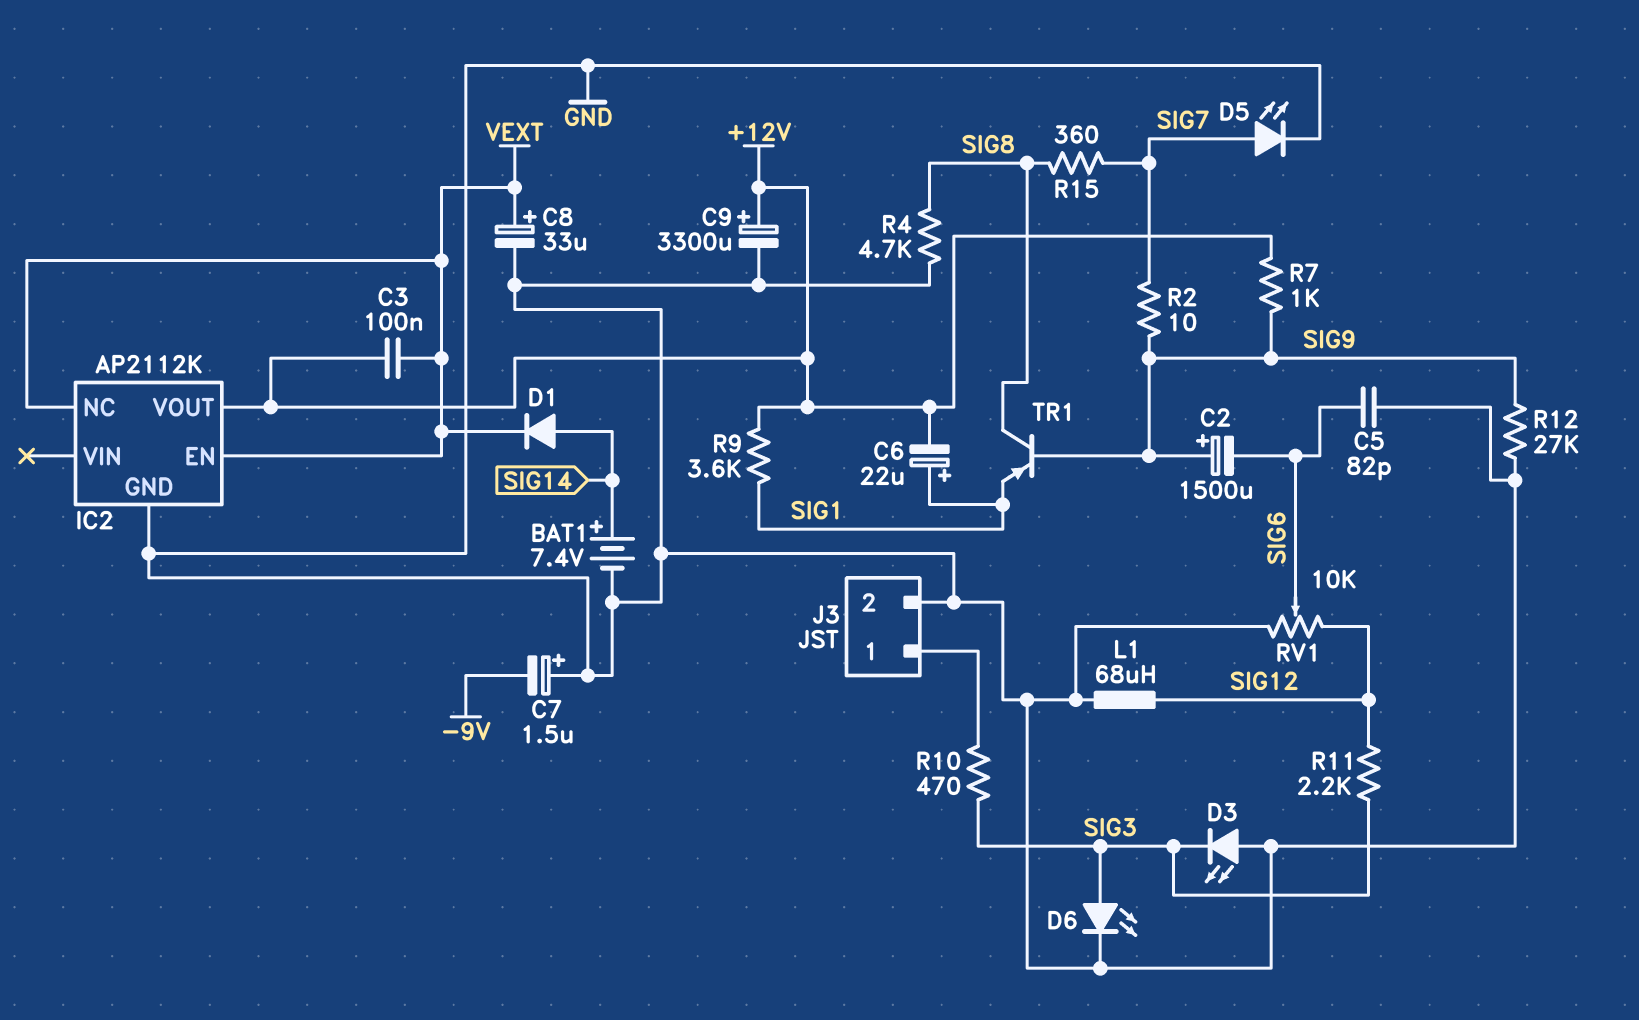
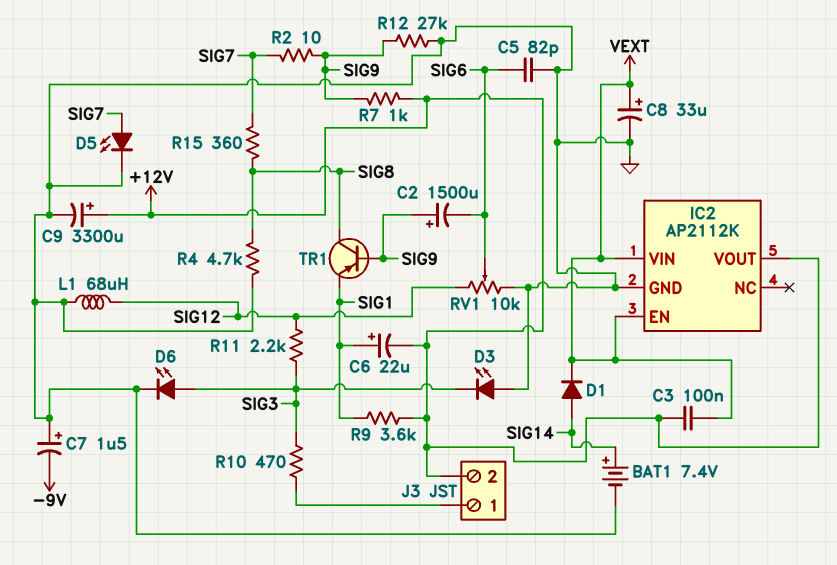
IC2 pin NC: VEXT -> none
IC2 pin VIN: none -> VEXT
J3 pin 2: GND -> +12V

